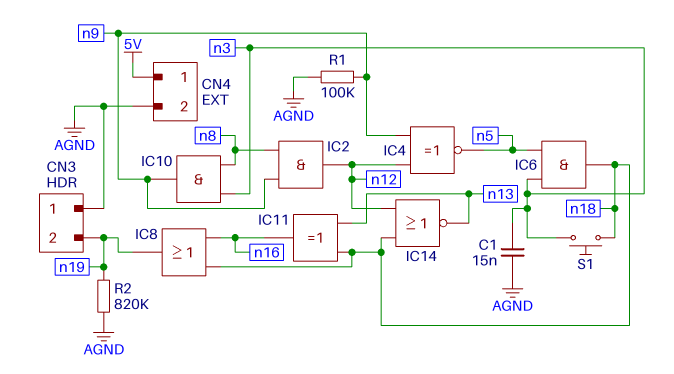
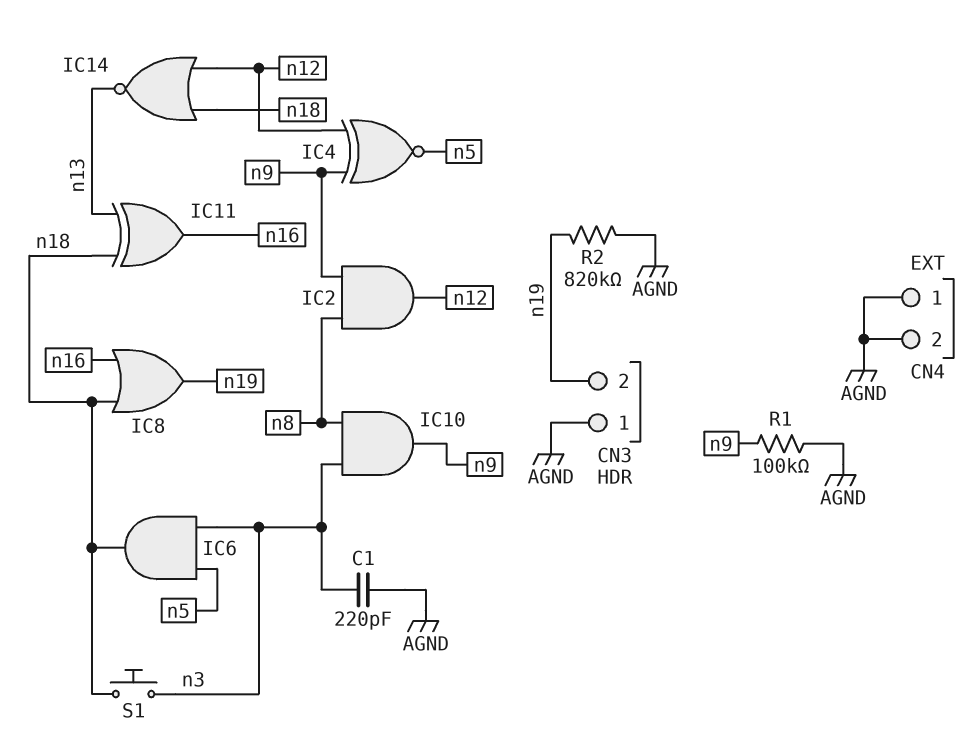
C1: 15nF (AGND, n3) -> 220pF (AGND, n3)
CN4 pin 1: 5V -> AGND

